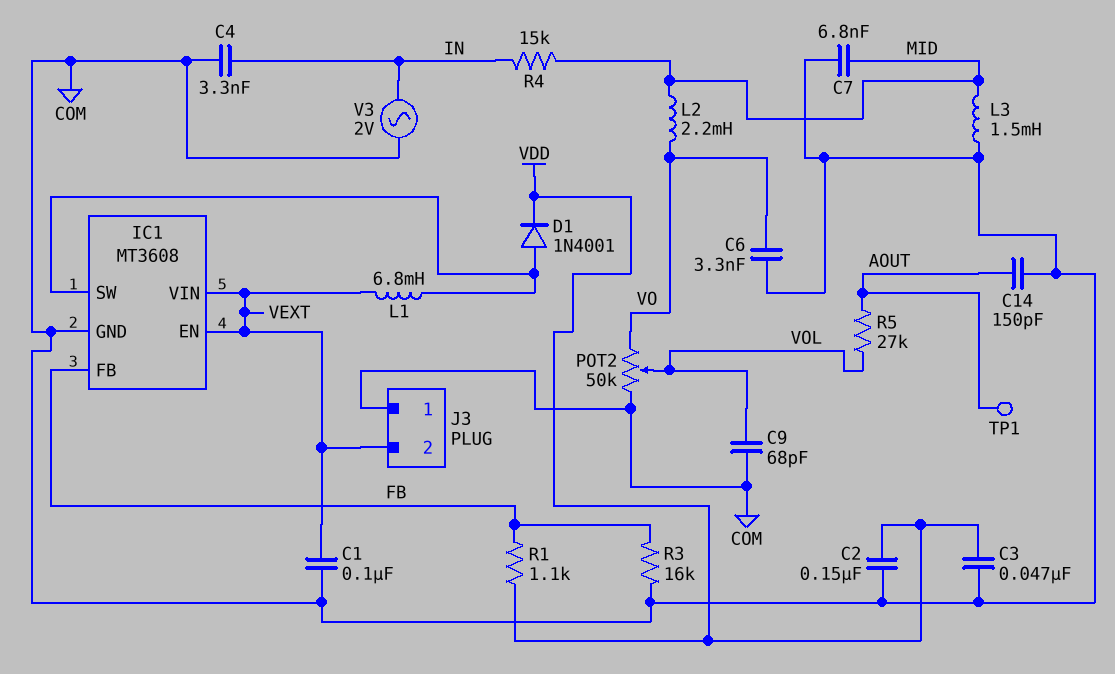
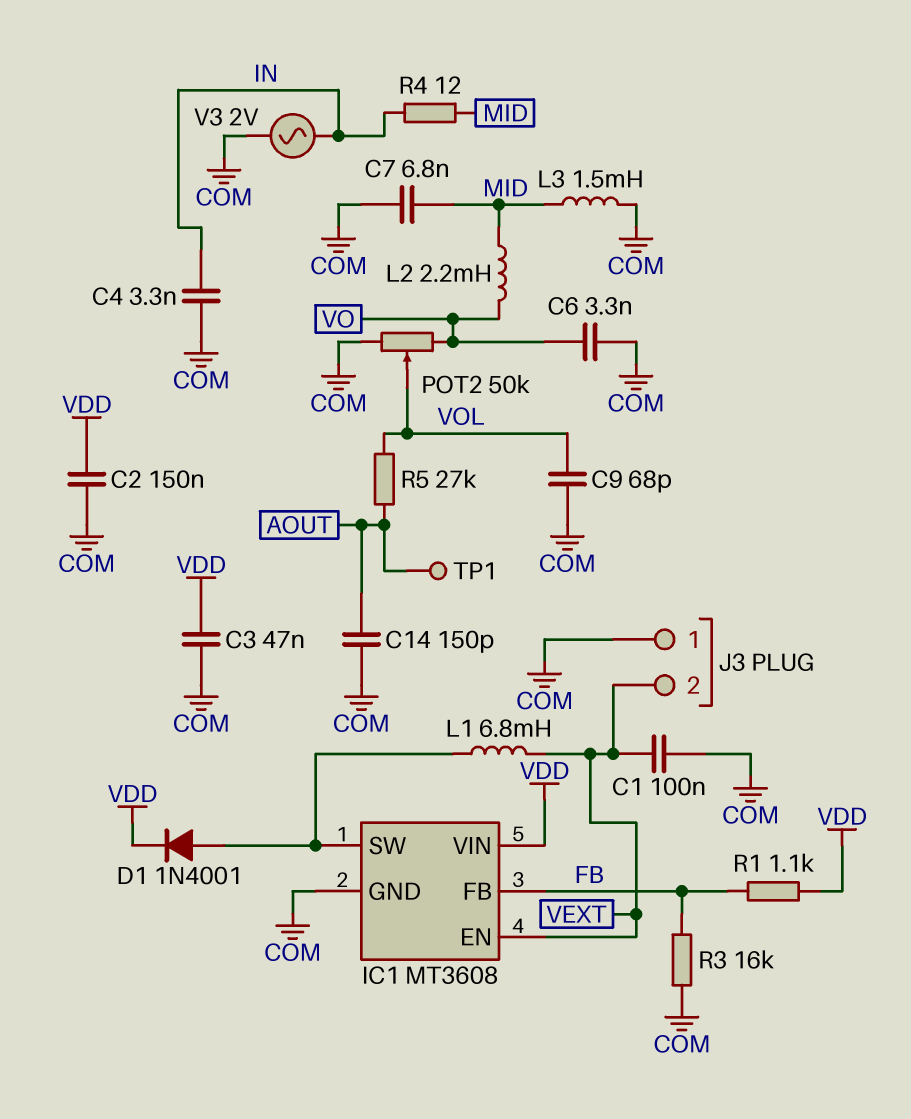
IC1 pin VIN: VEXT -> VDD
R4: 15k (IN, MID) -> 12 (IN, MID)

